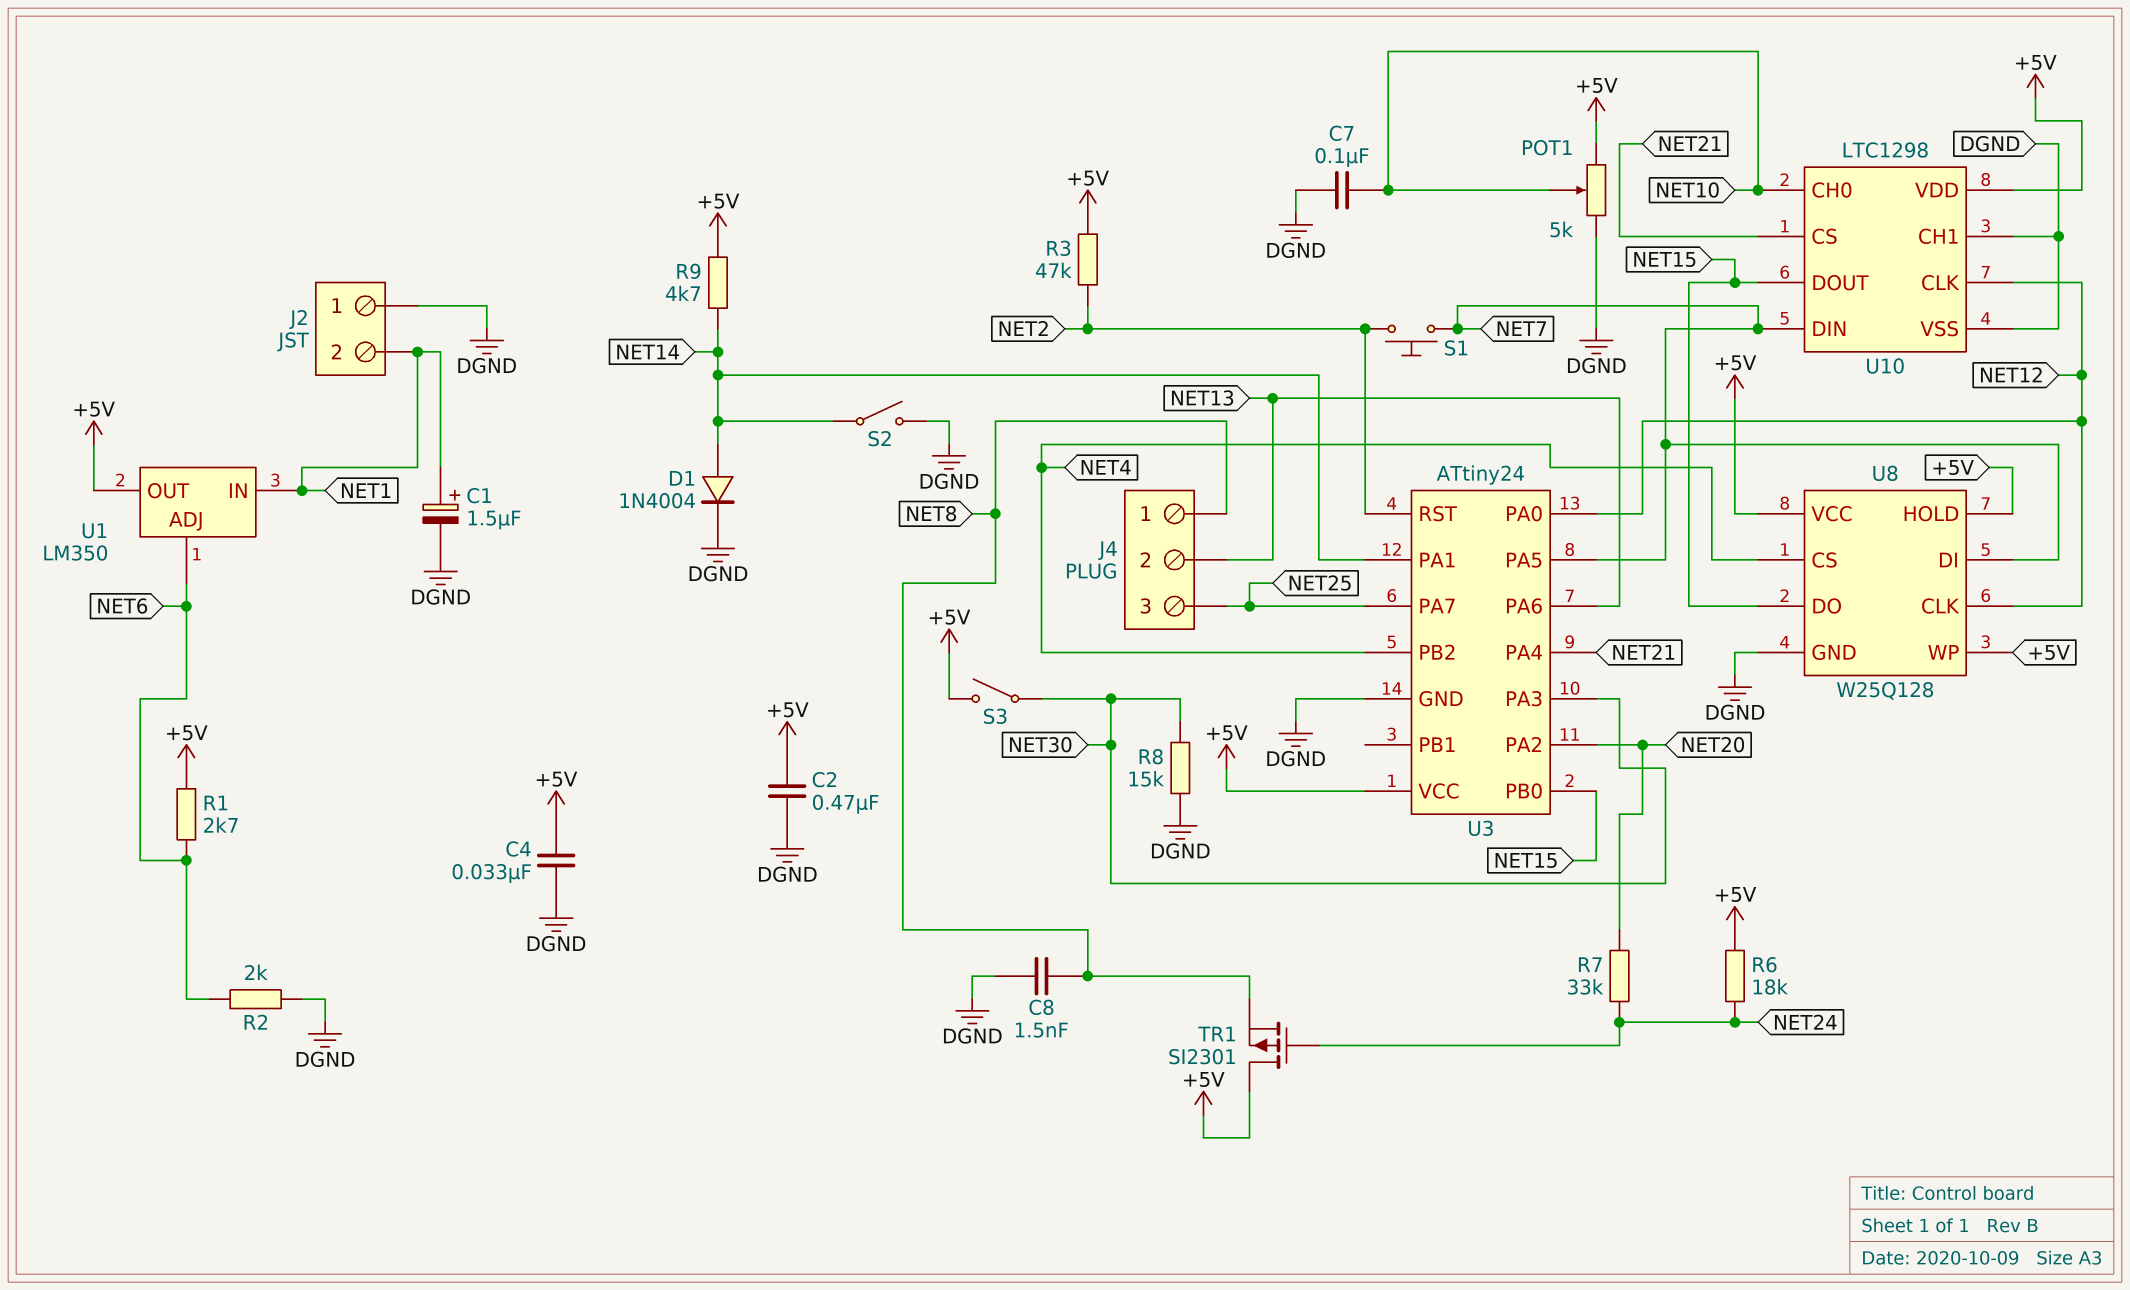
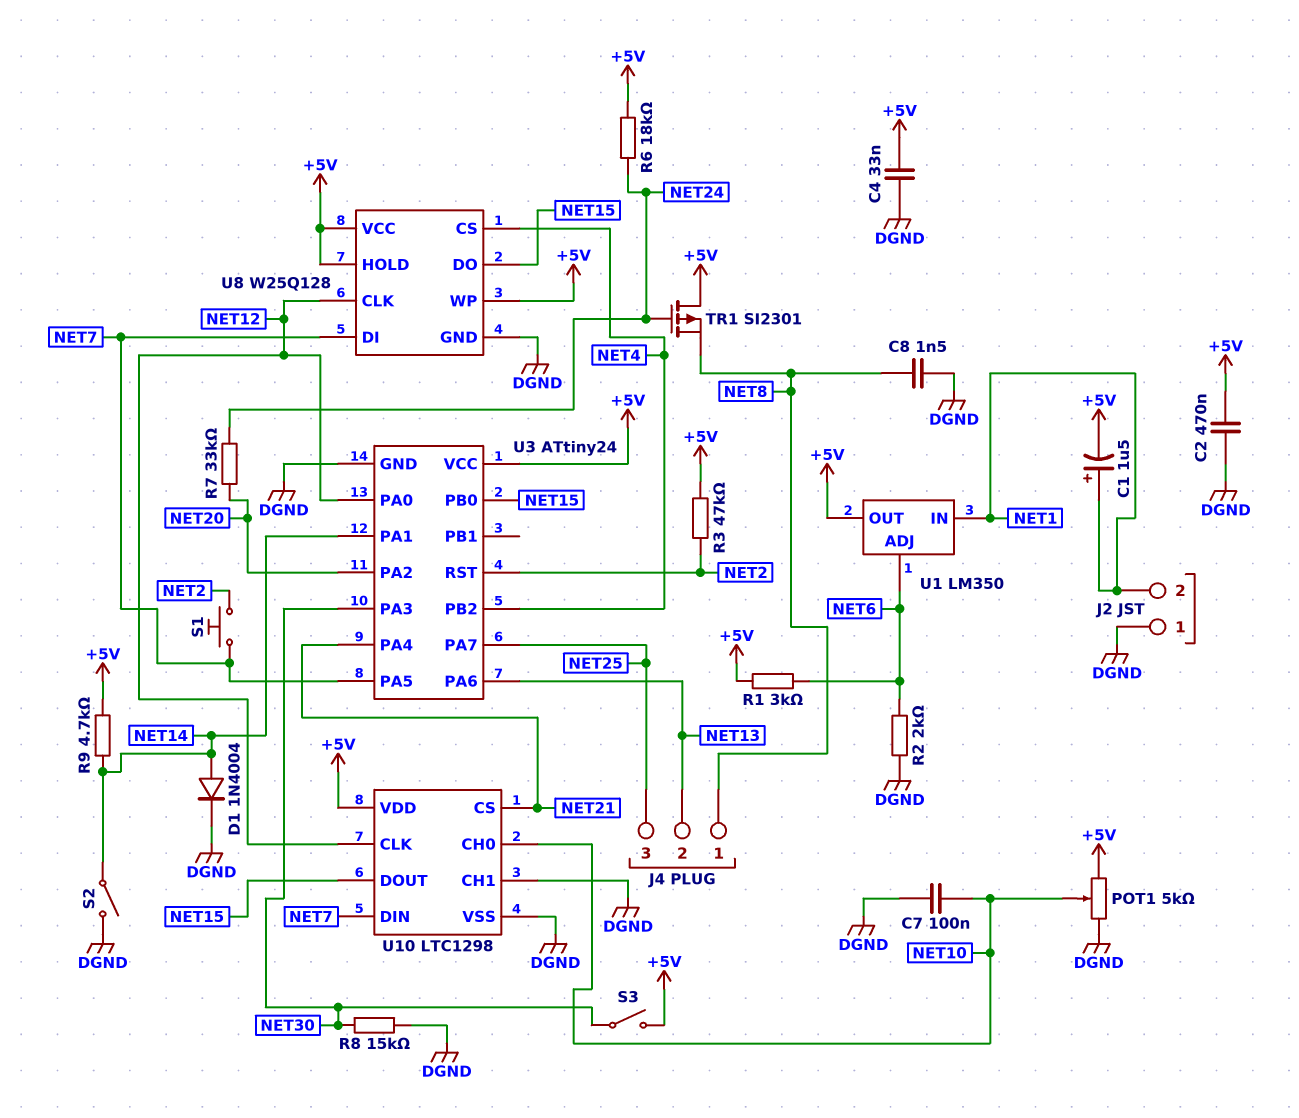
C1: 1.5uF (plus NET1, minus DGND) -> 1.5uF (plus NET1, minus +5V)
R1: 2.7k (+5V, NET6) -> 3k (+5V, NET6)

